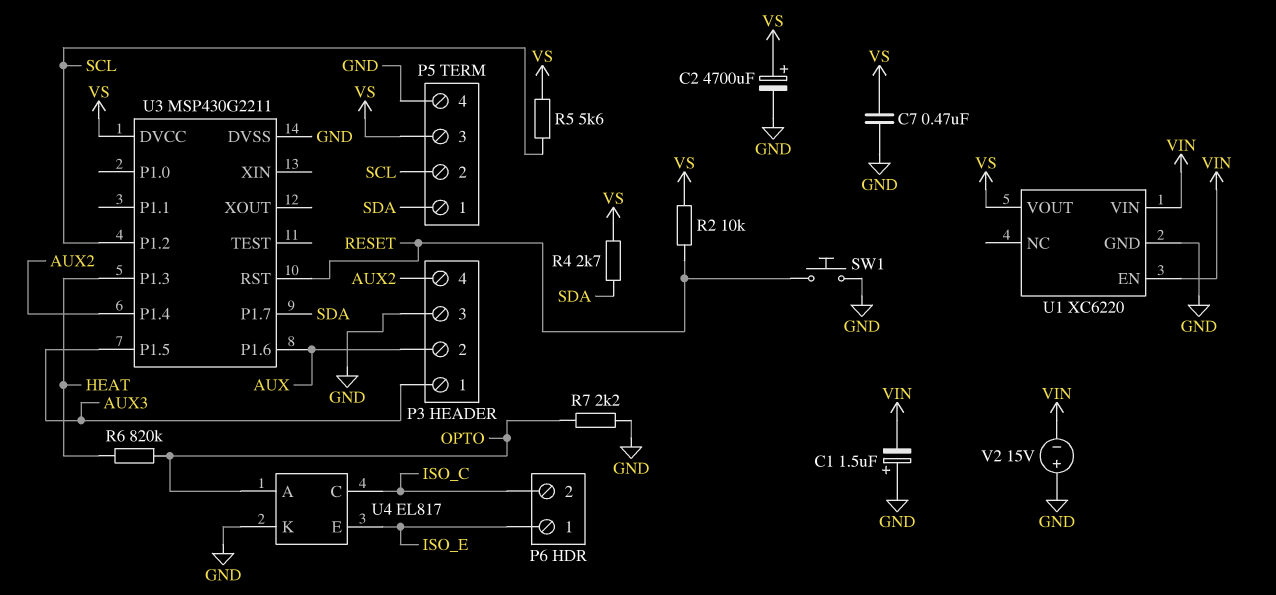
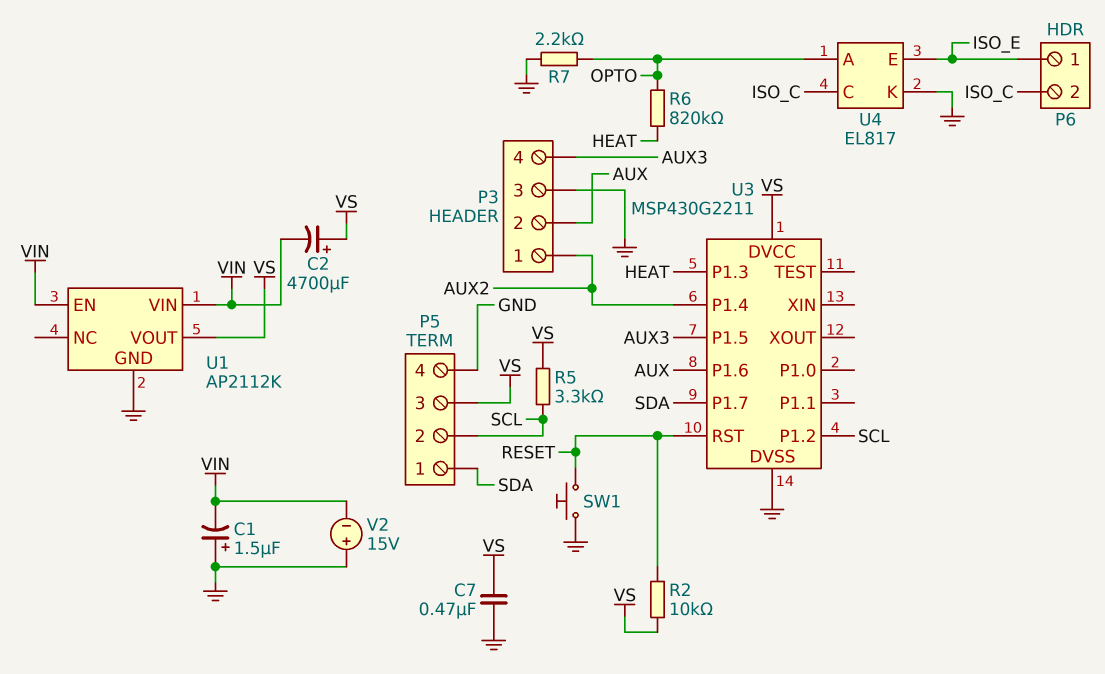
C2: 4700uF (plus VS, minus GND) -> 4700uF (plus VS, minus VIN)
P3 pin 1: AUX3 -> AUX2
P3 pin 4: AUX2 -> AUX3
R4: 2.7k (SDA, VS) -> none
R5: 5.6k (SCL, VS) -> 3.3k (SCL, VS)
U1: XC6220 -> AP2112K

